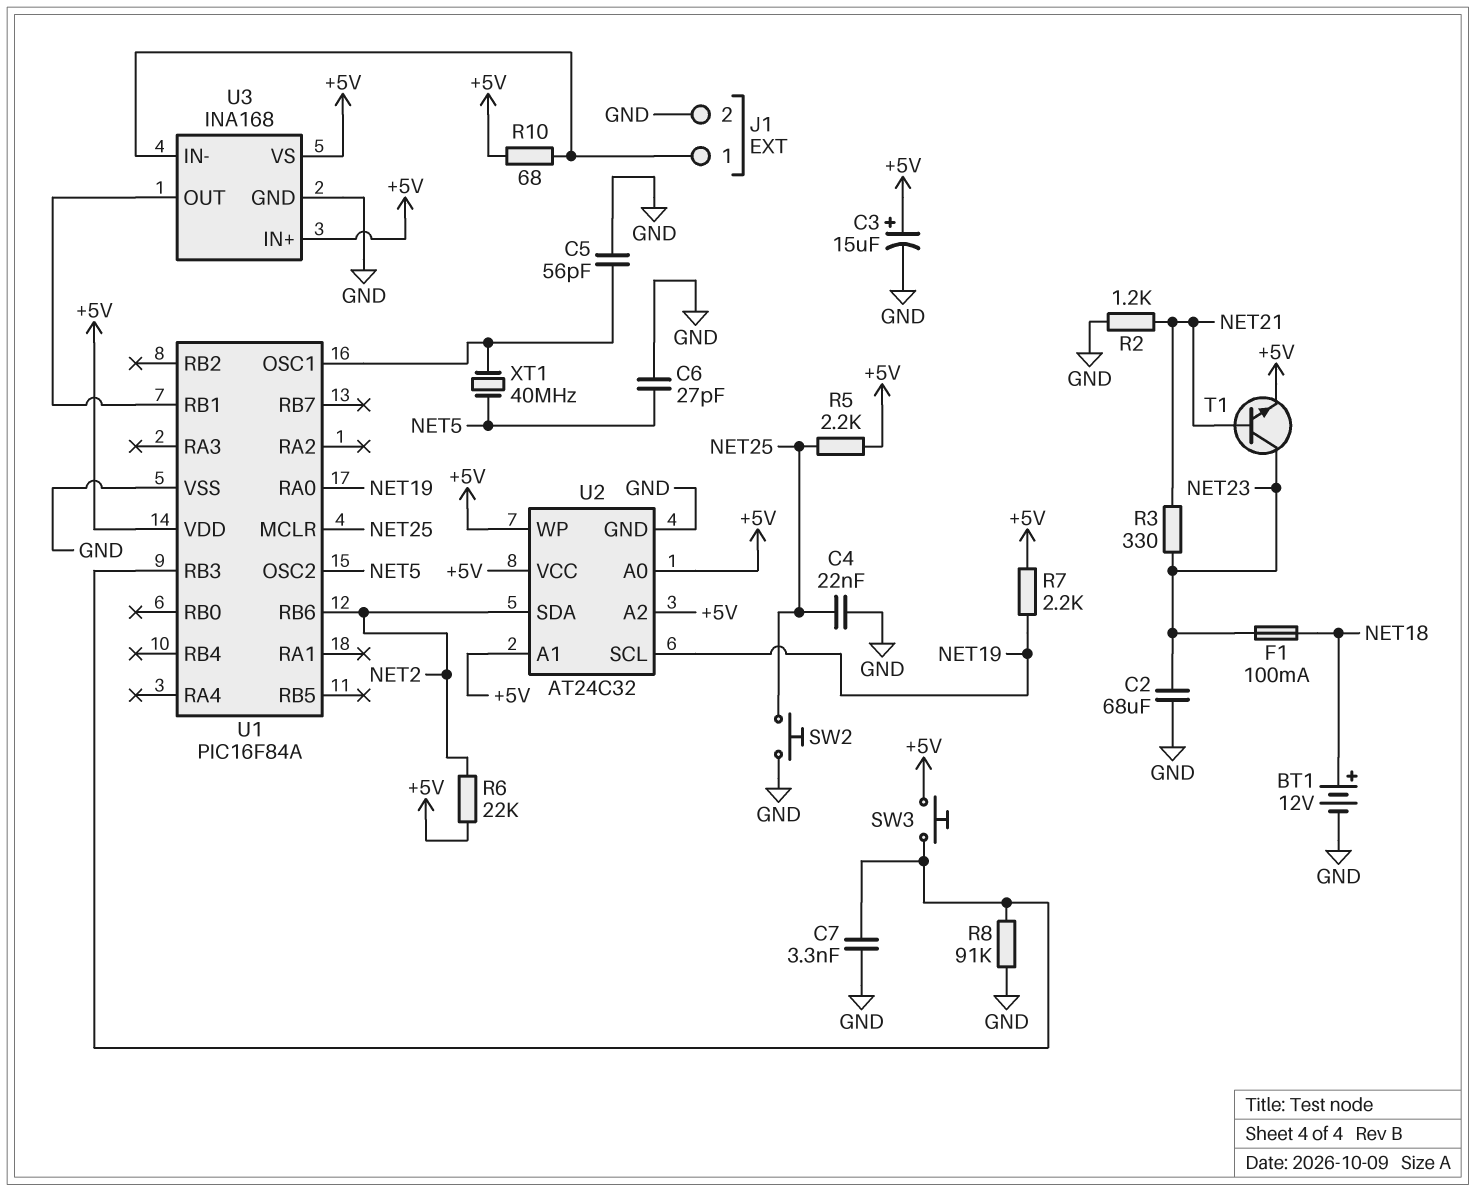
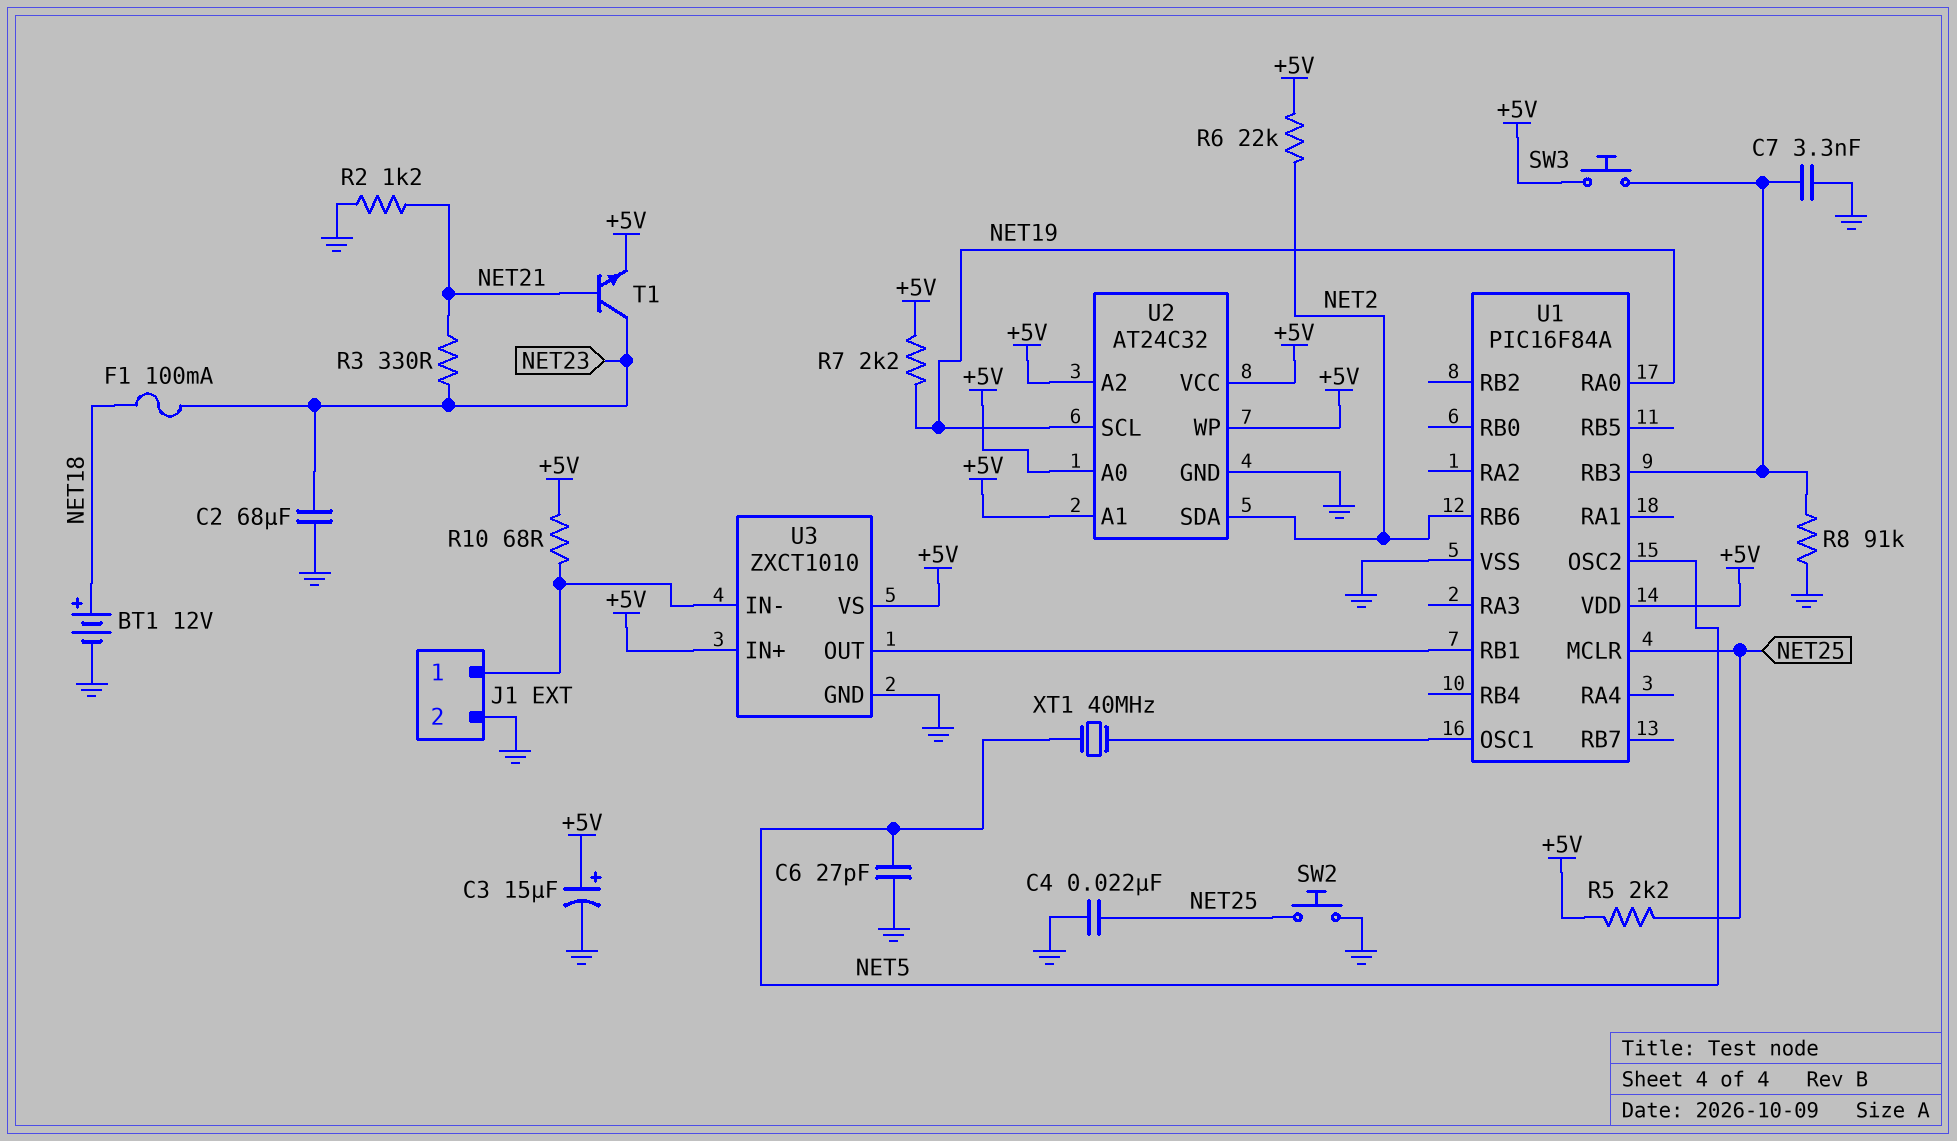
C5: 56pF (GND, U1/OSC1) -> none
U3: INA168 -> ZXCT1010

